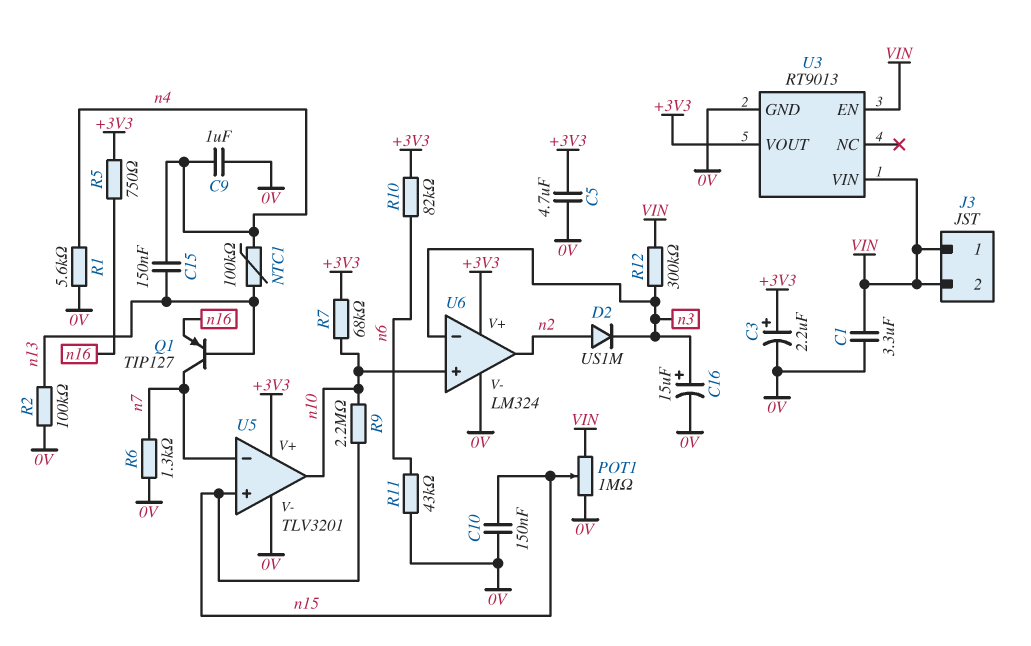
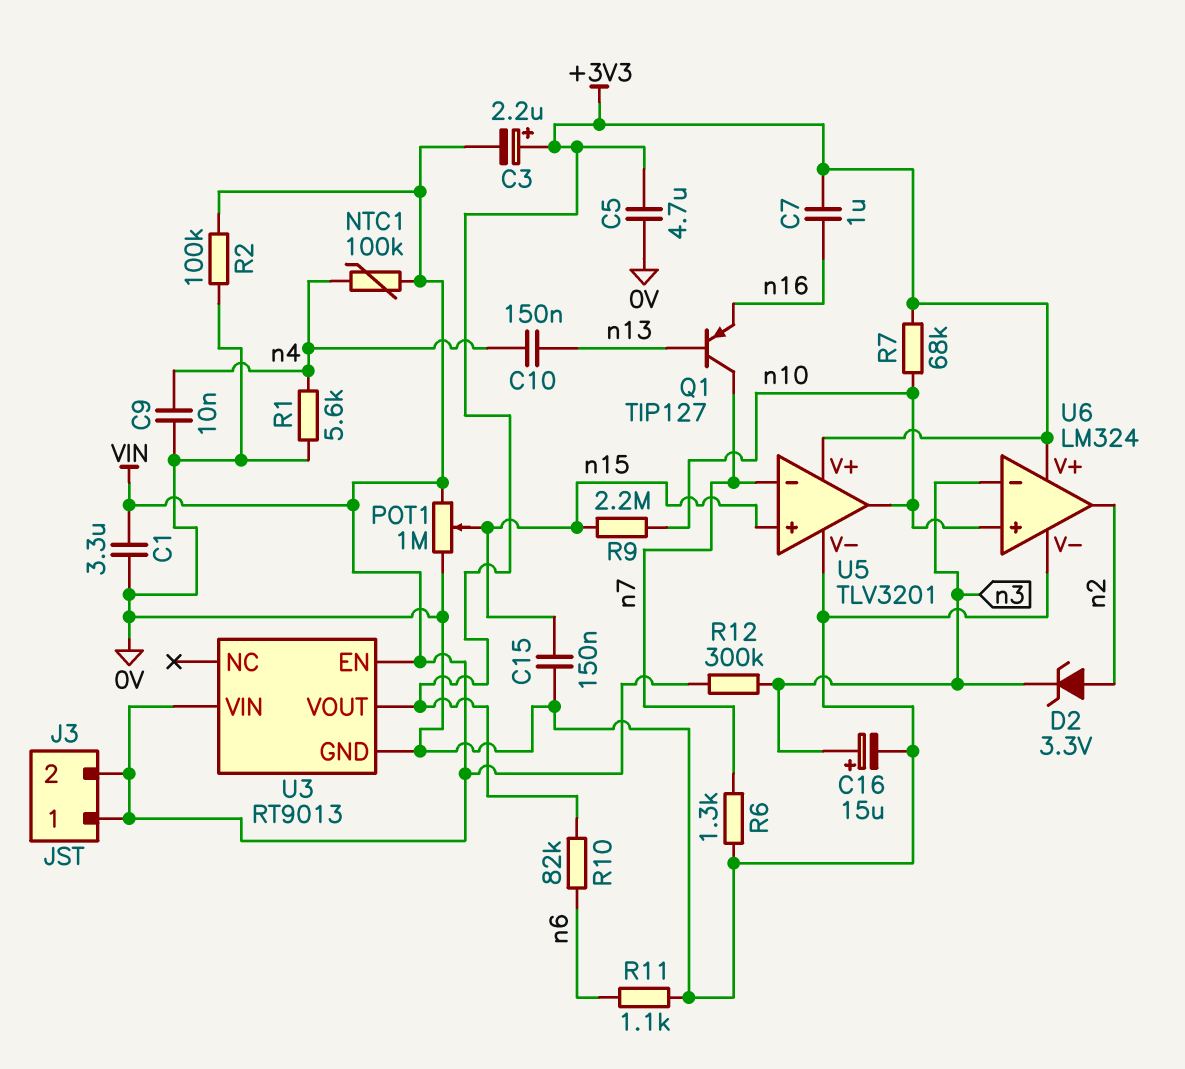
C3: 2.2uF (plus +3V3, minus 0V) -> 2.2uF (plus +3V3, minus VIN)
C7: none -> 1uF (+3V3, n16)
C9: 1uF (0V, n4) -> 10nF (0V, n4)
C10: 150nF (0V, n15) -> 150nF (n4, n13)
C15: 150nF (n4, n13) -> 150nF (0V, n15)
D2: diode US1M (A n2, K n3) -> zener 3.3V (A n2, K n3)
NTC1: 100k (n4, n13) -> 100k (VIN, n4)
R2: 100k (0V, n13) -> 100k (0V, VIN)
R5: 750 (+3V3, n16) -> none
R11: 43k (0V, n6) -> 1.1k (0V, n6)

